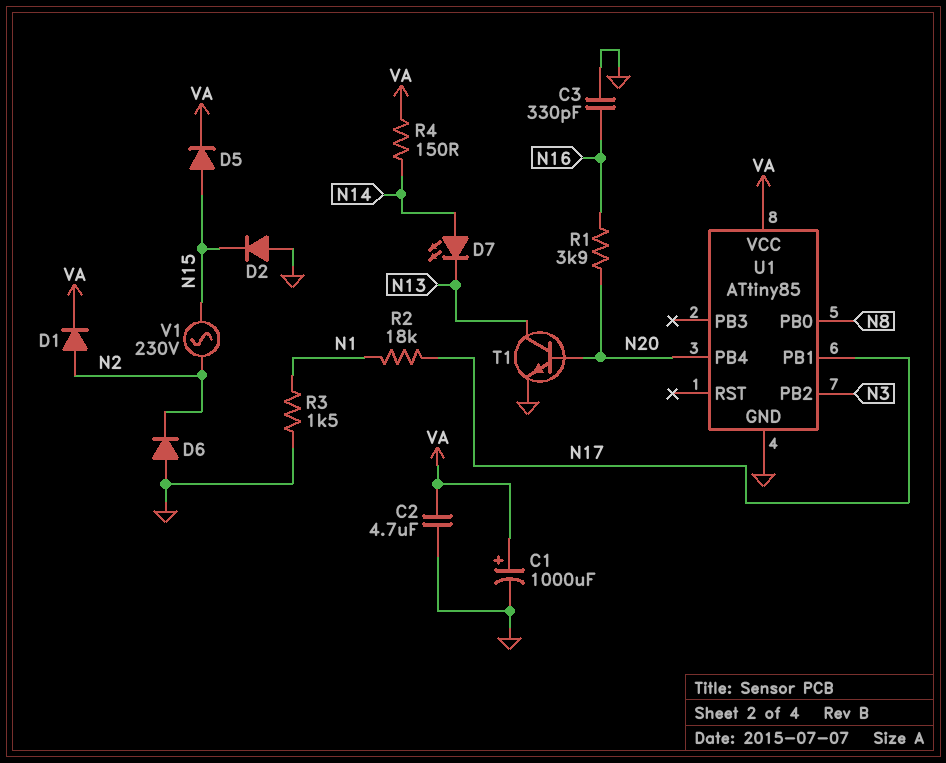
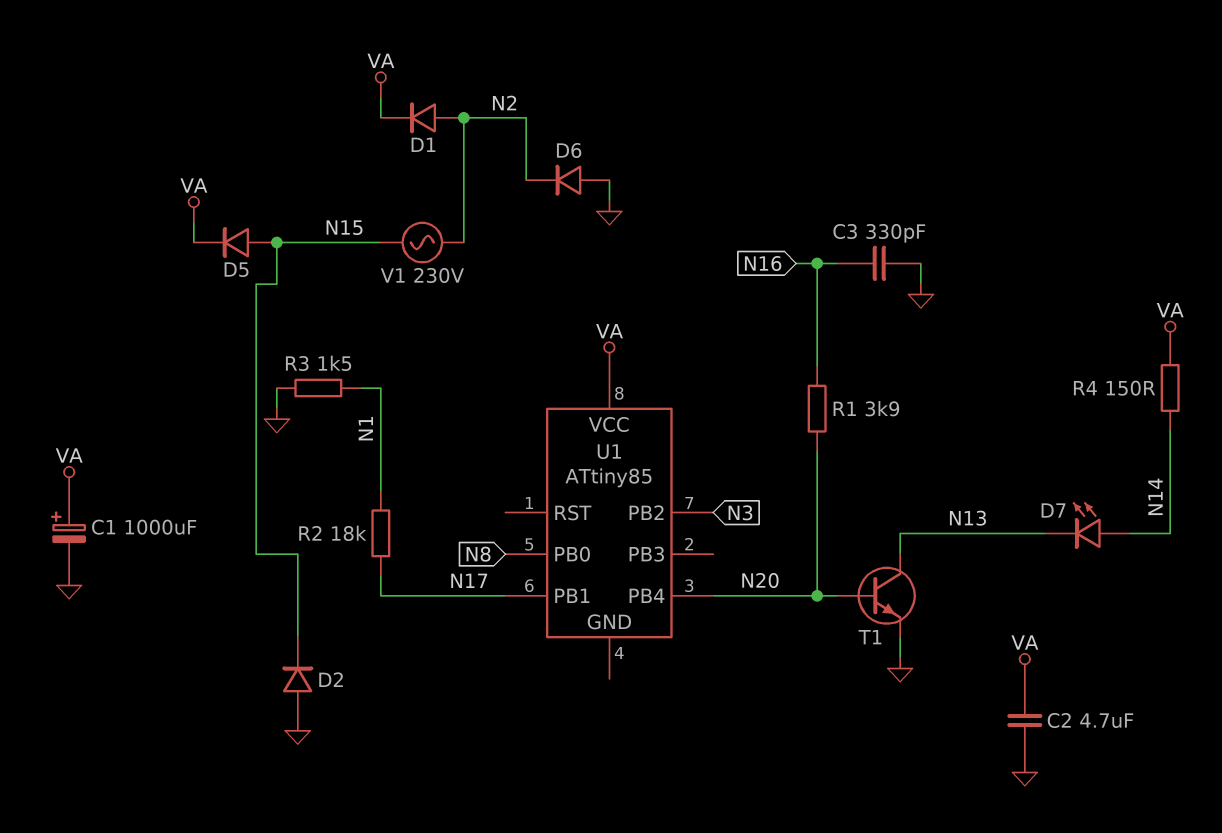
U1 pin GND: GND -> none

